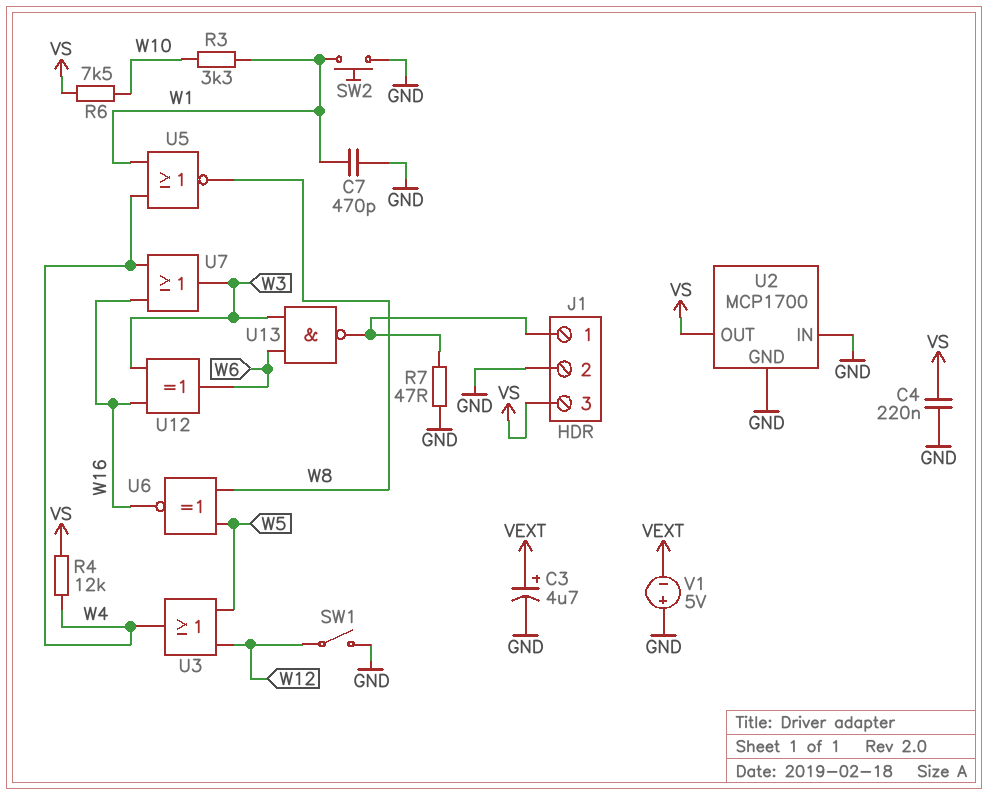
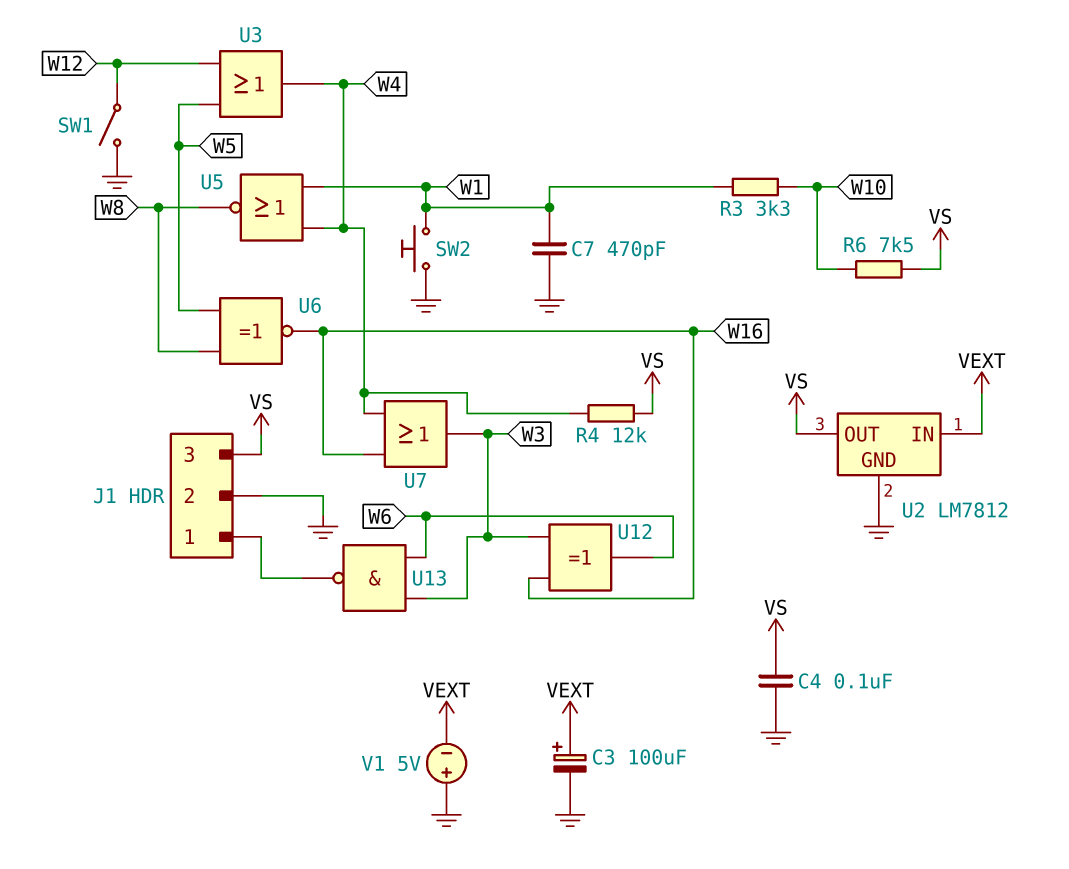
C3: 4.7uF (plus VEXT, minus GND) -> 100uF (plus VEXT, minus GND)
C4: 220nF (GND, VS) -> 100nF (GND, VS)
R7: 47 (GND, J1/1) -> none
U2: MCP1700 -> LM7812
U2 pin IN: GND -> VEXT

